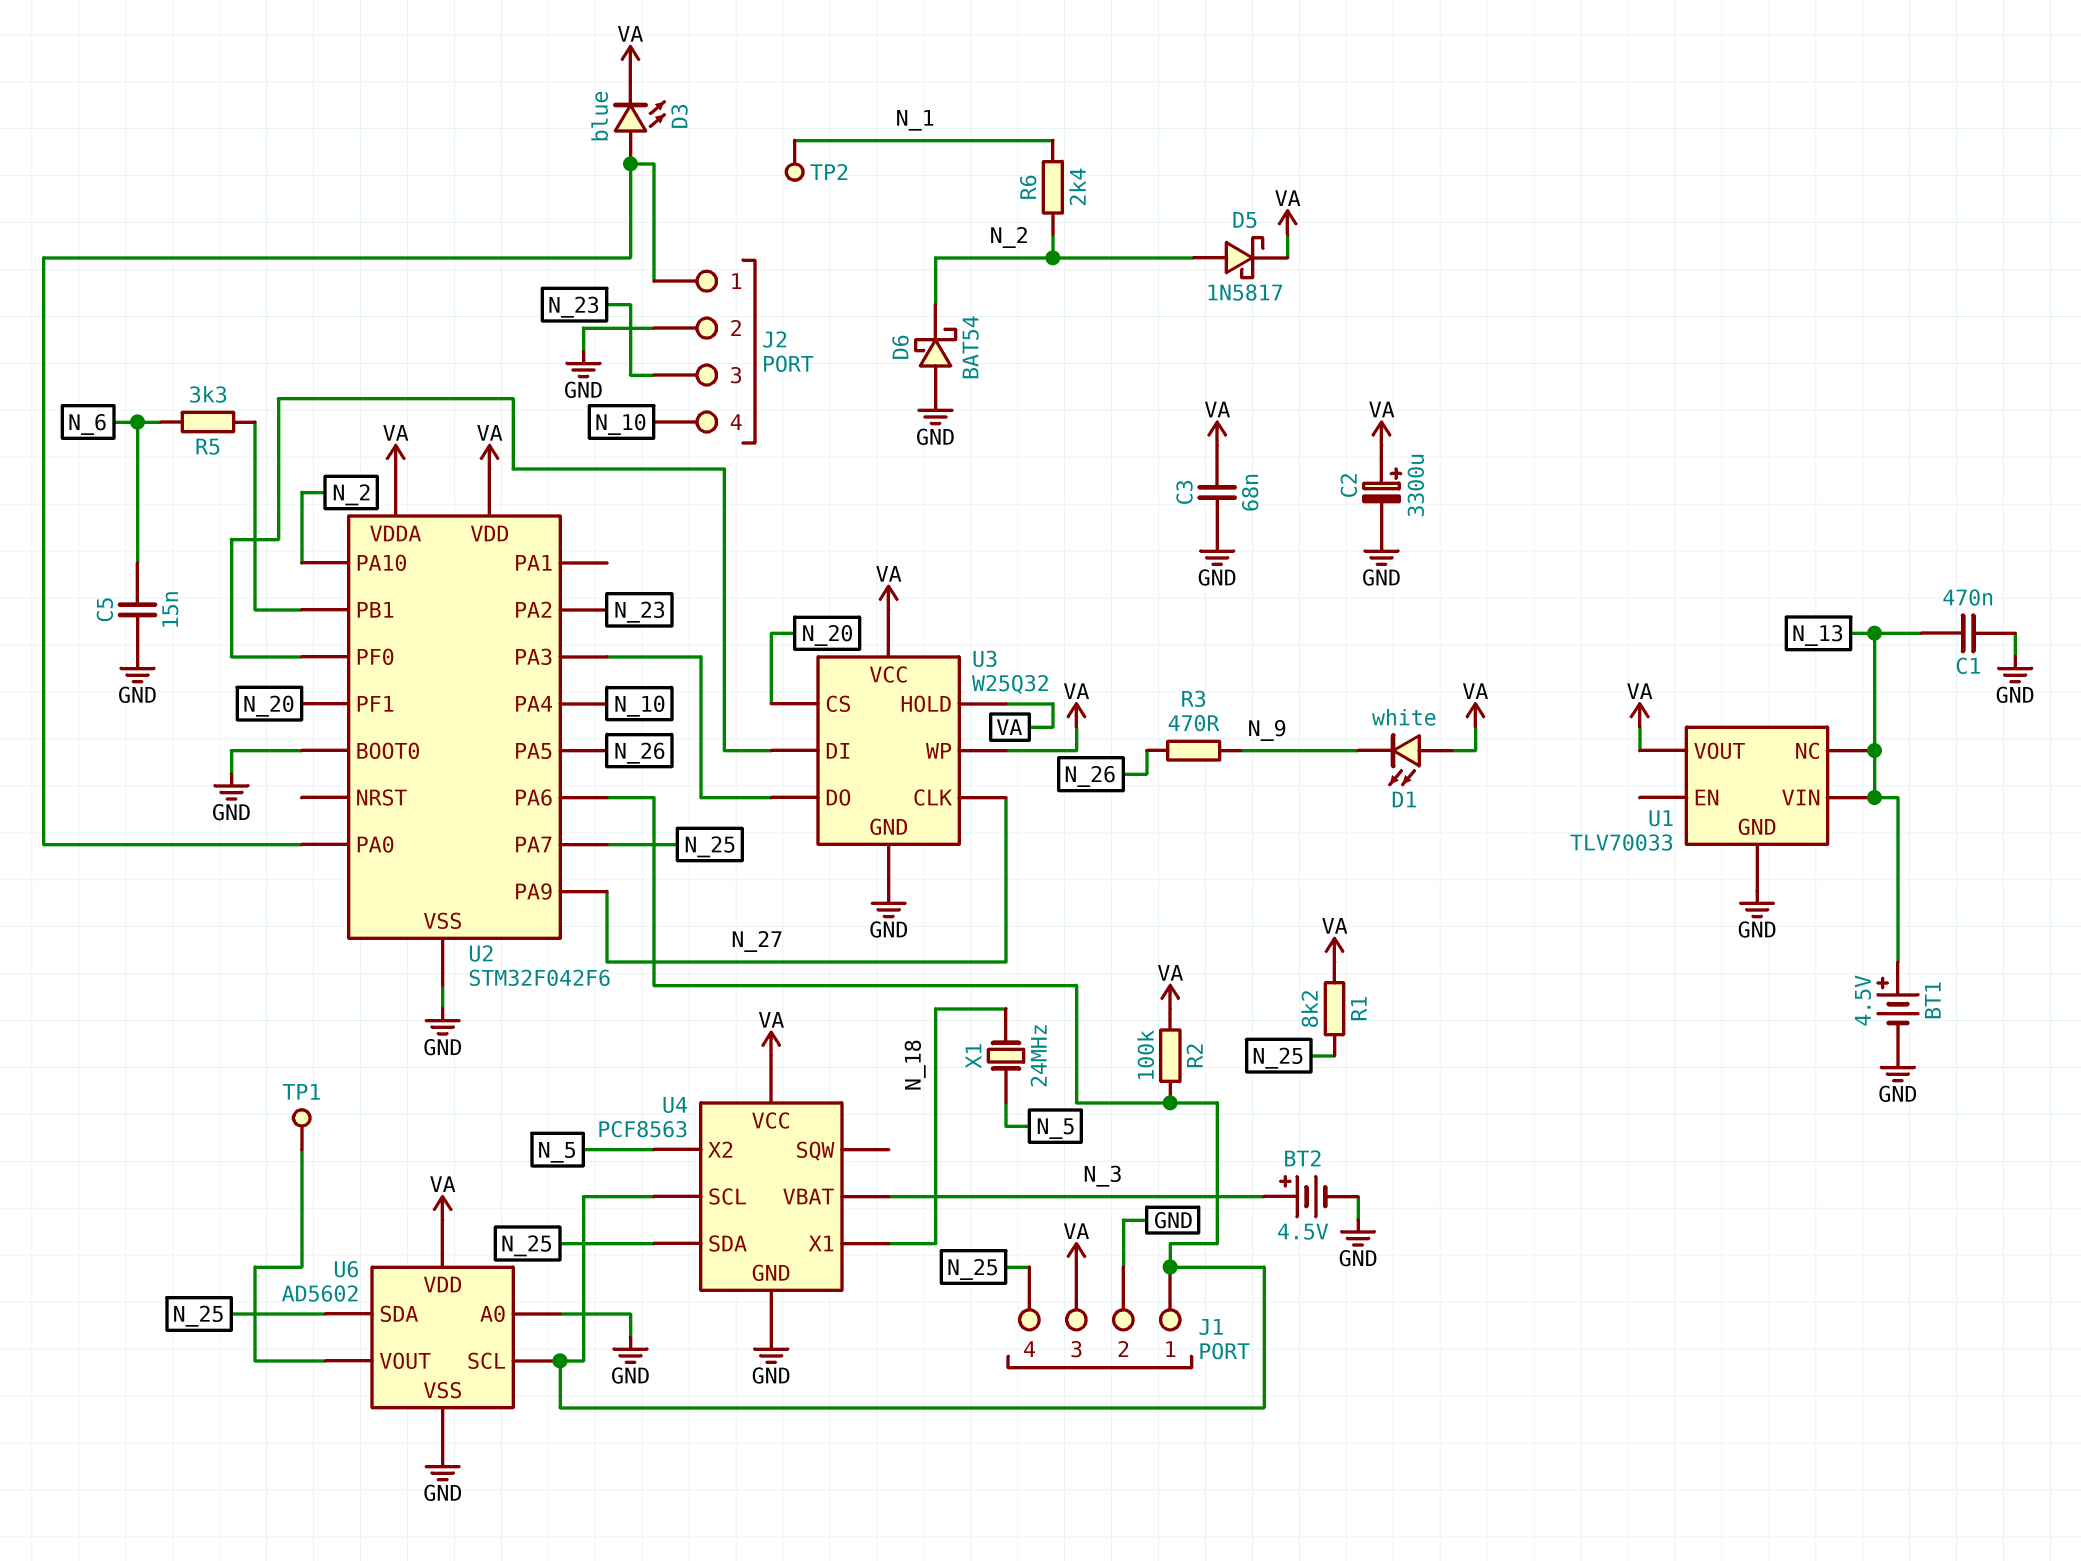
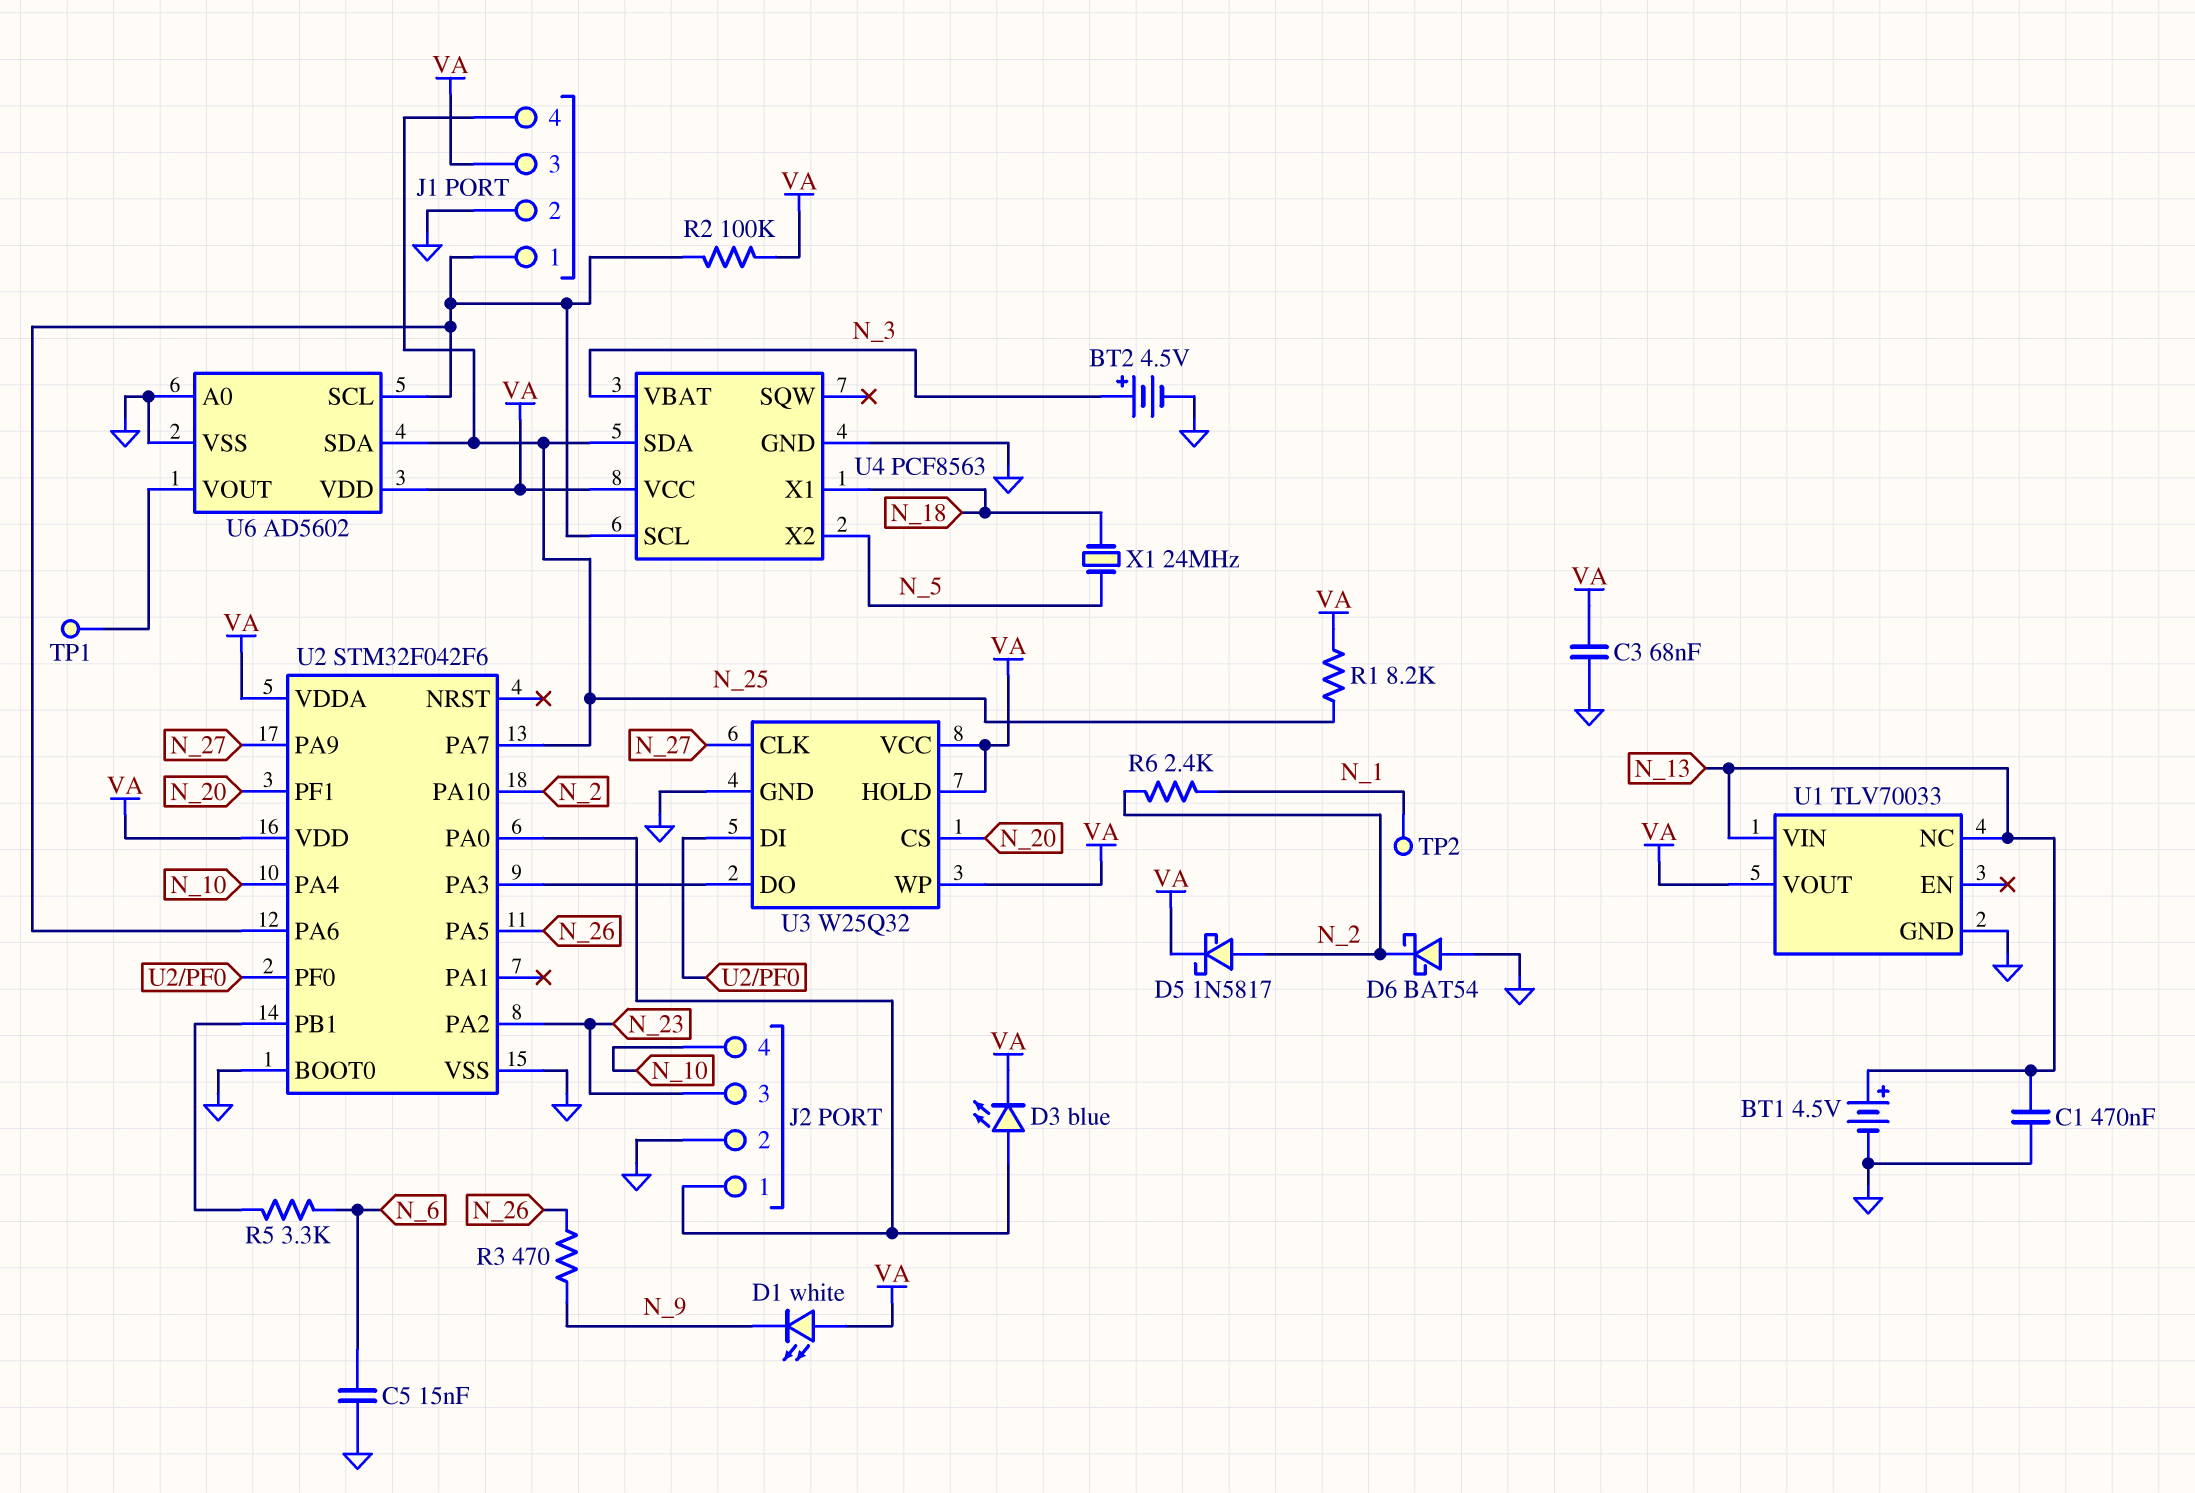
C2: 3300uF (plus VA, minus GND) -> none

